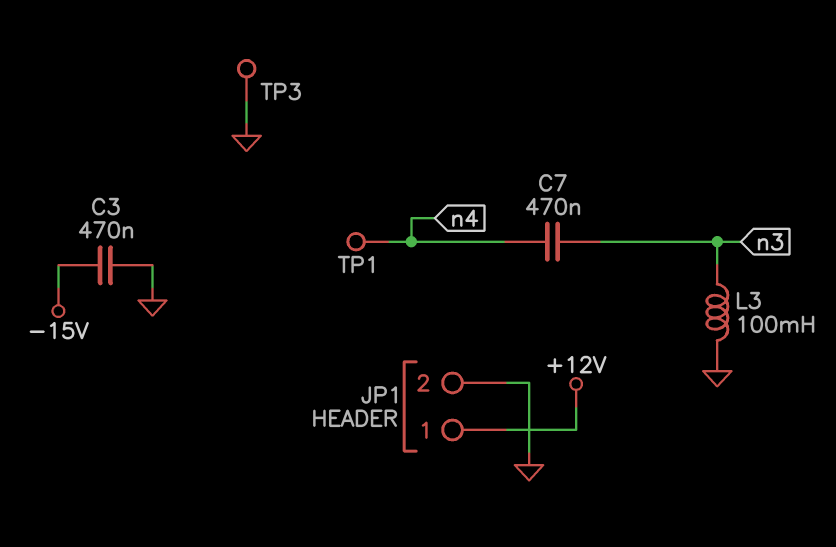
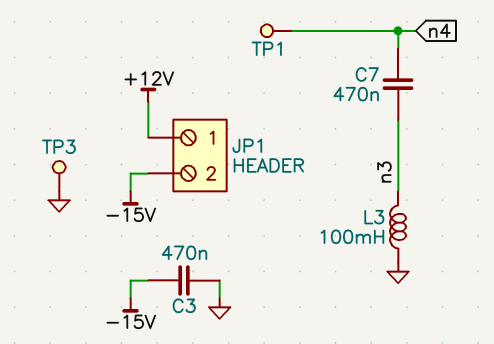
JP1 pin 2: GND -> -15V

